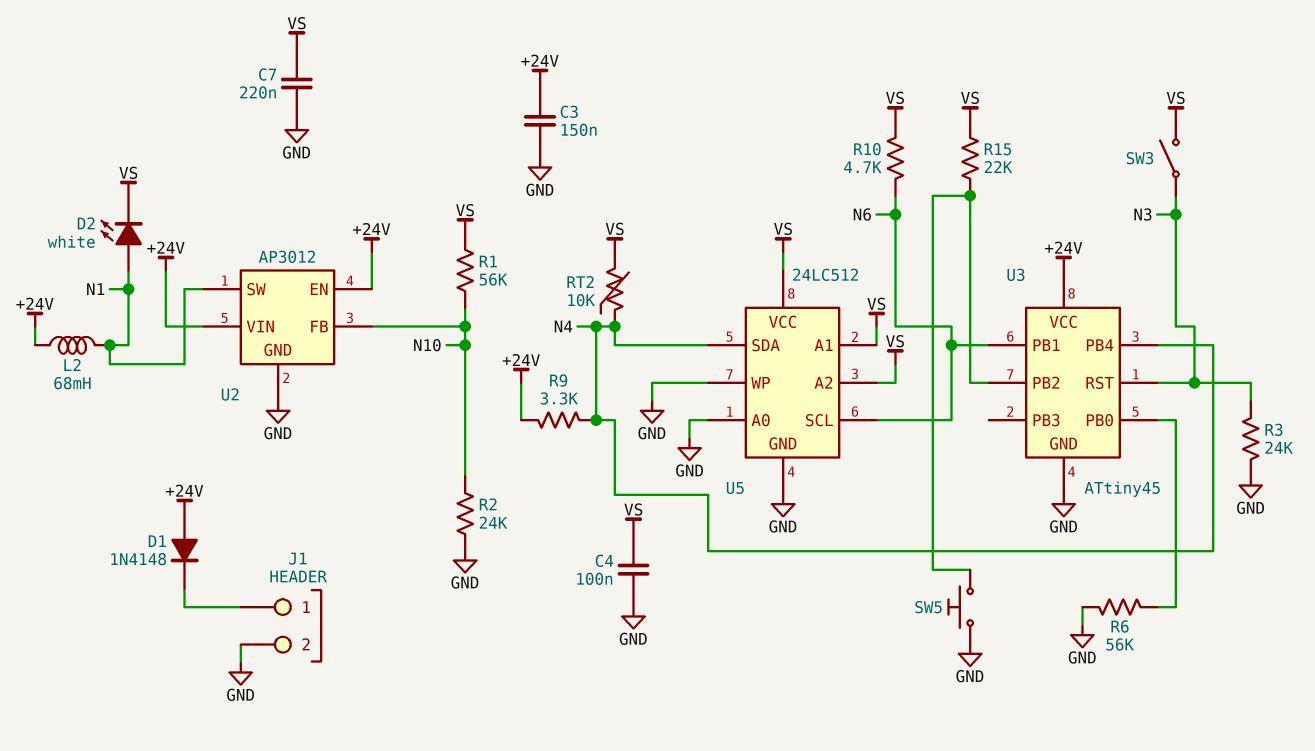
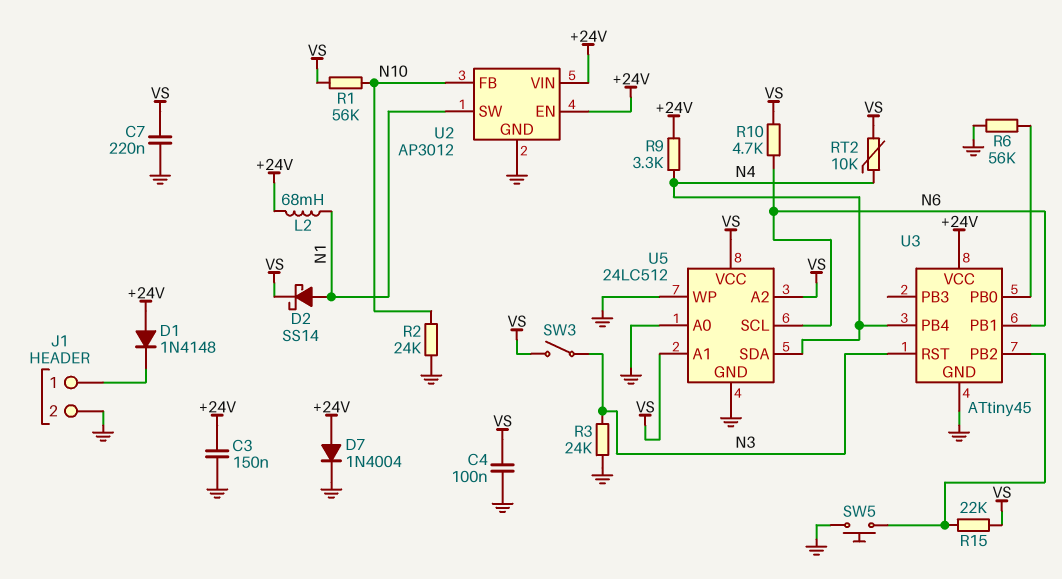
D2: LED white (A N1, K VS) -> schottky SS14 (A N1, K VS)
D7: none -> diode 1N4004 (A +24V, K GND)

